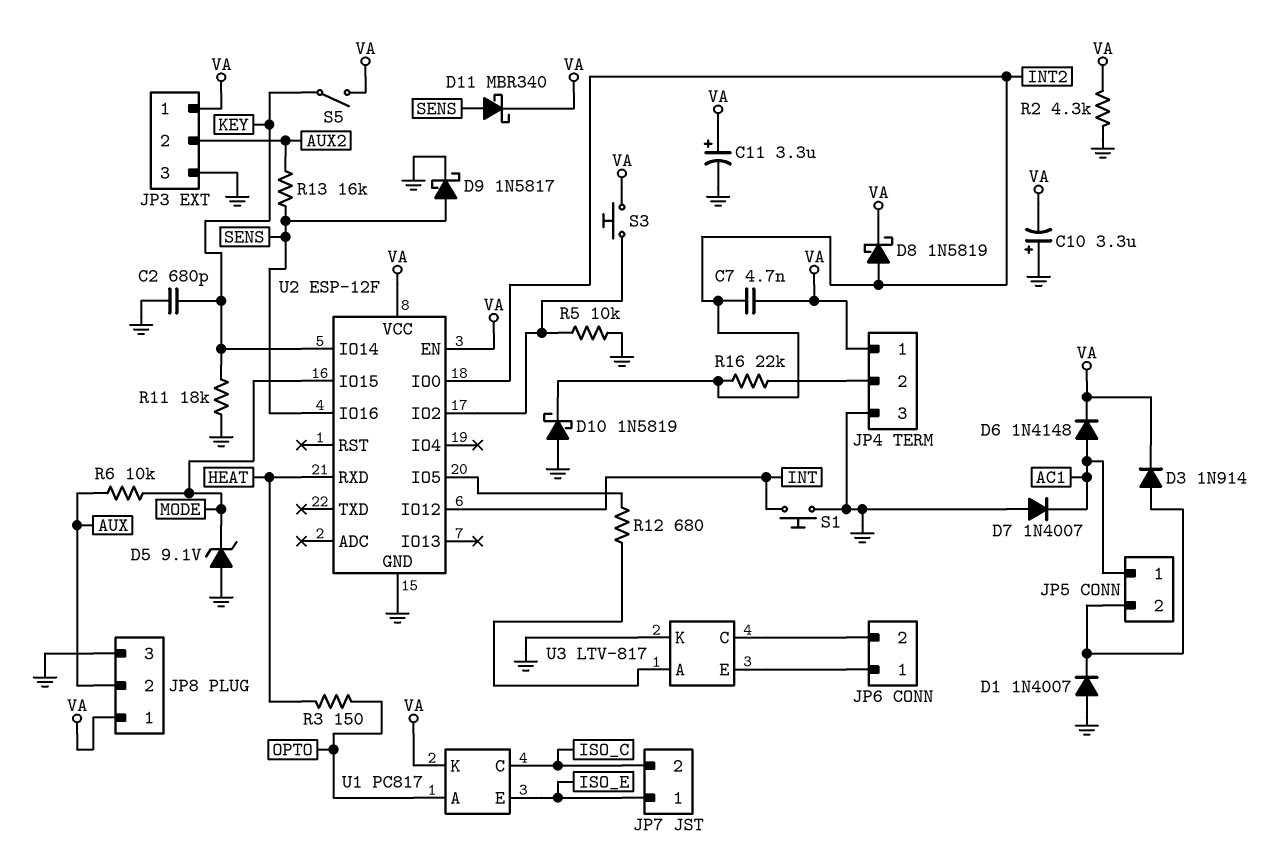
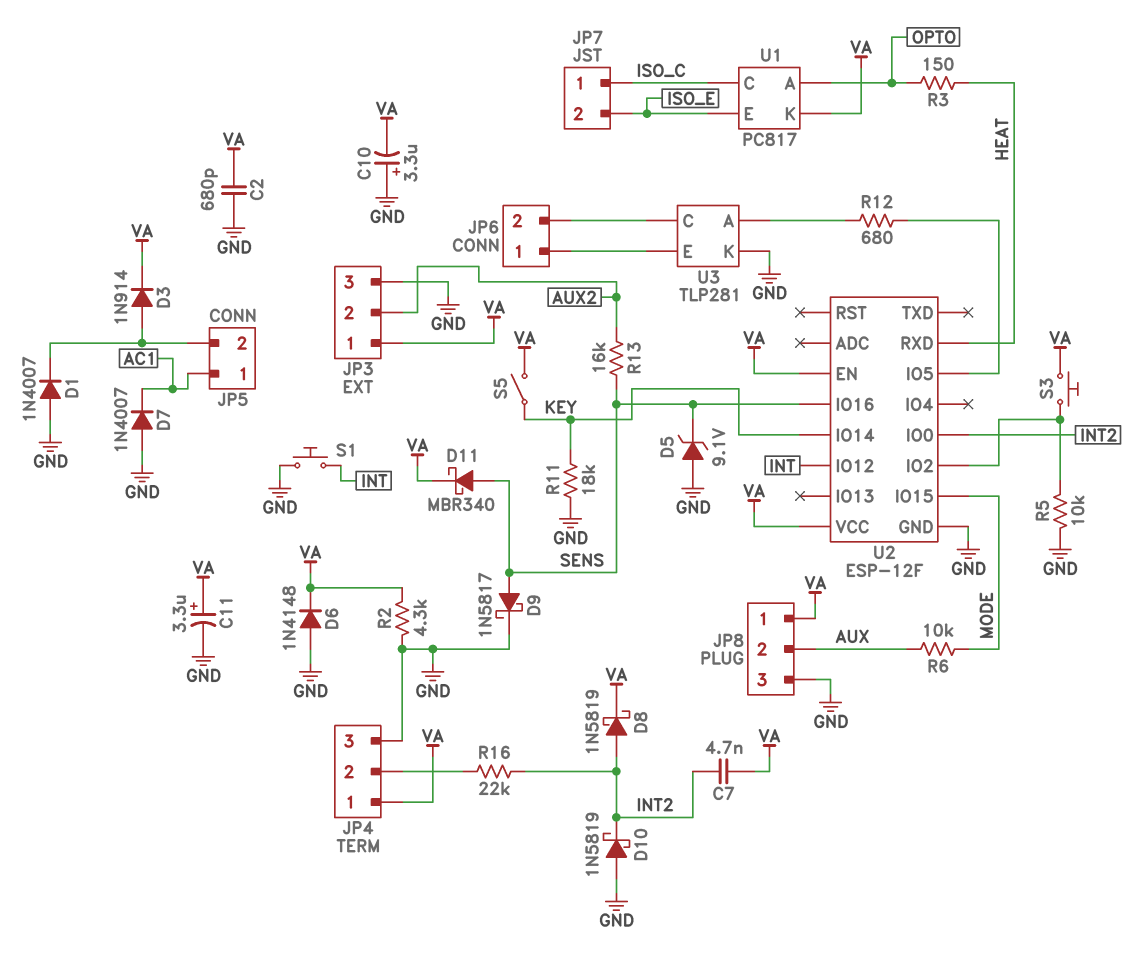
C2: 680pF (GND, KEY) -> 680pF (GND, VA)
D5: zener 9.1V (A GND, K MODE) -> zener 9.1V (A GND, K SENS)
D6: diode 1N4148 (A AC1, K VA) -> diode 1N4148 (A GND, K VA)
JP7 pin 1: ISO_E -> ISO_C
JP7 pin 2: ISO_C -> ISO_E
U3: LTV-817 -> TLP281

